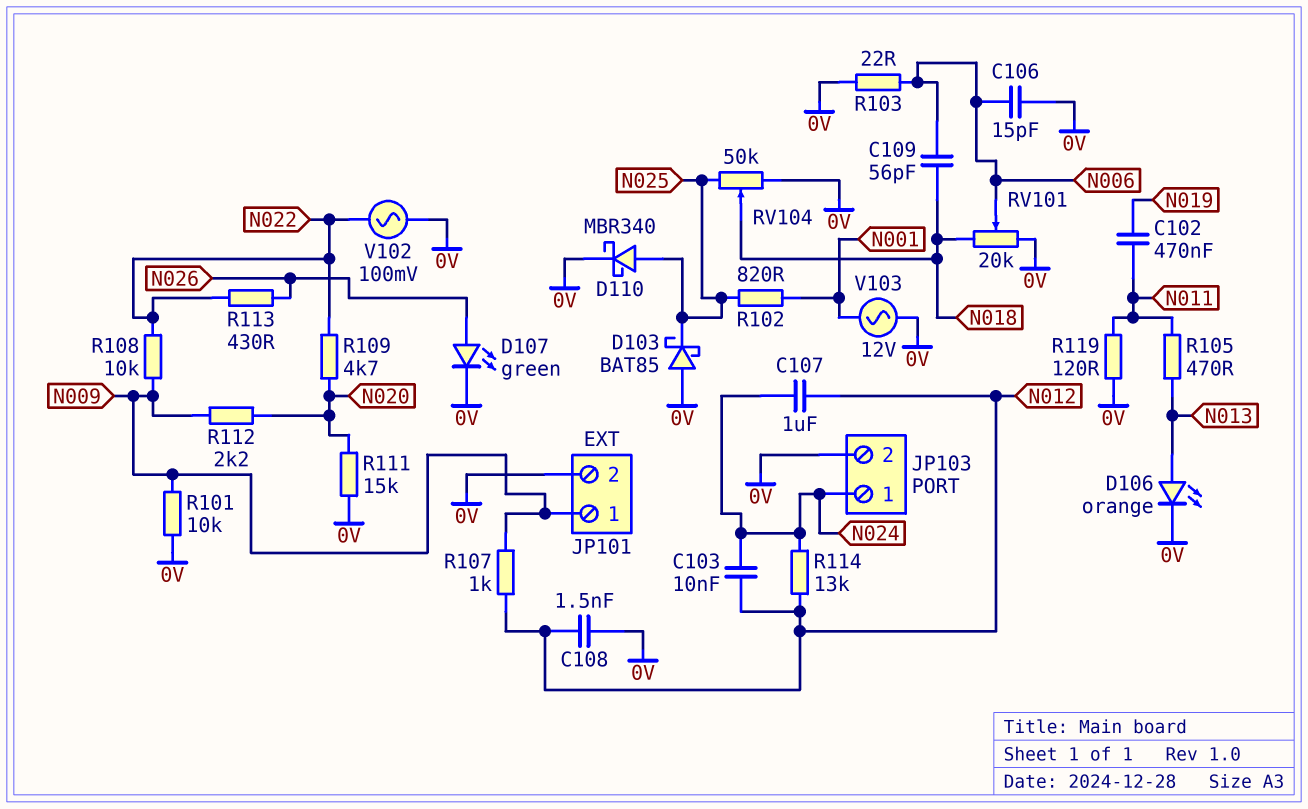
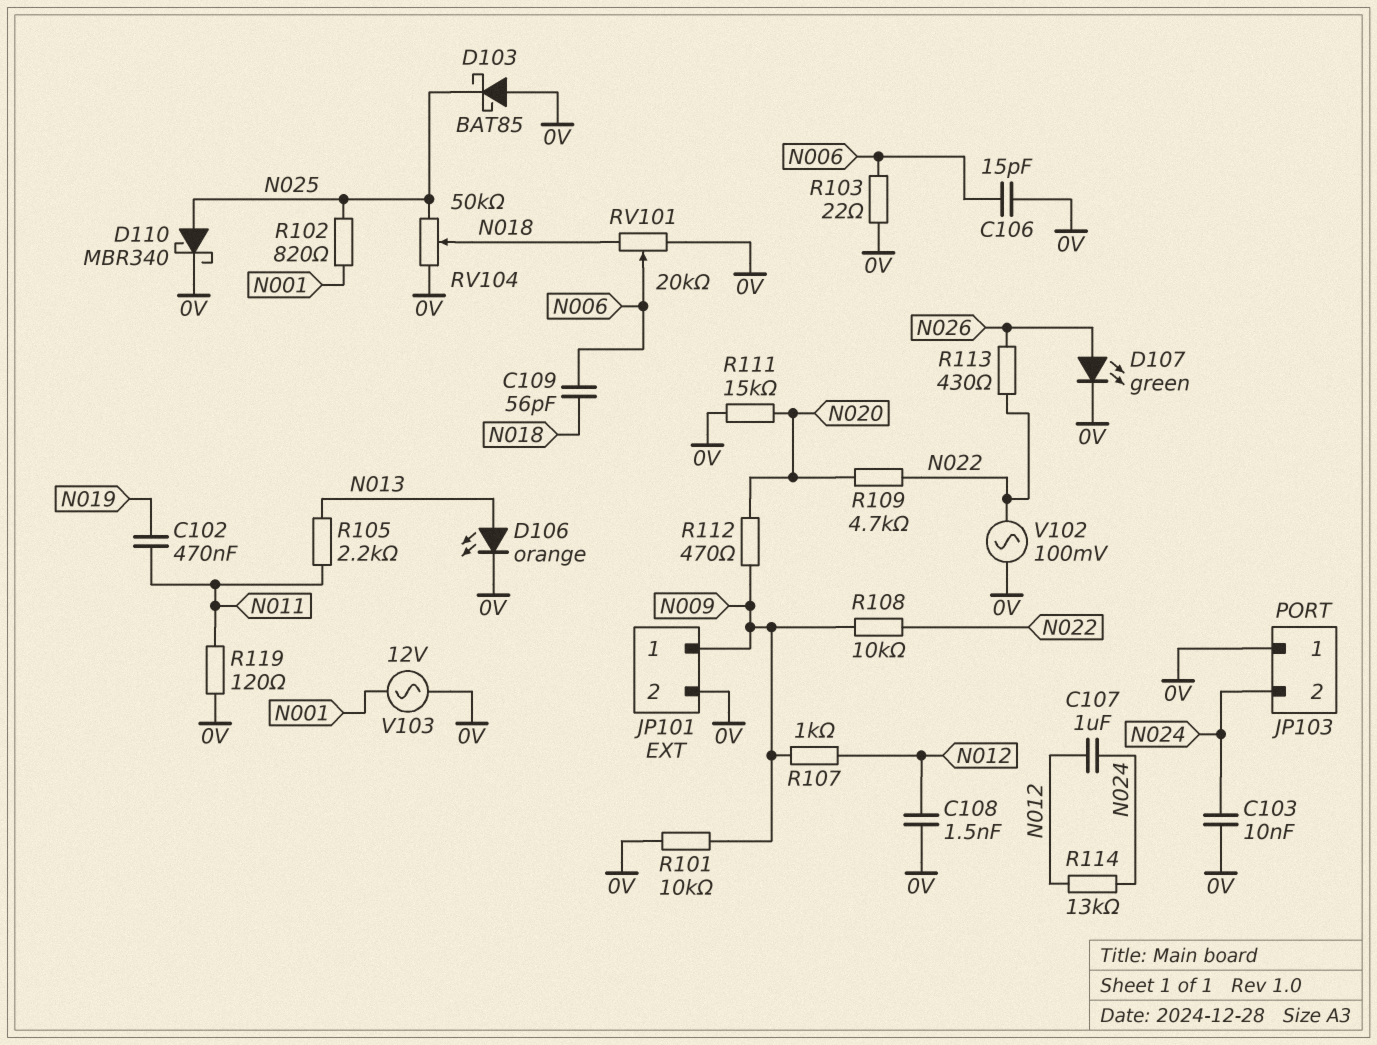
C103: 10nF (N012, N024) -> 10nF (0V, N024)
JP103 pin 1: N024 -> 0V
JP103 pin 2: 0V -> N024
R105: 470 (N011, N013) -> 2.2k (N011, N013)
R112: 2.2k (N009, N020) -> 470 (N009, N020)

